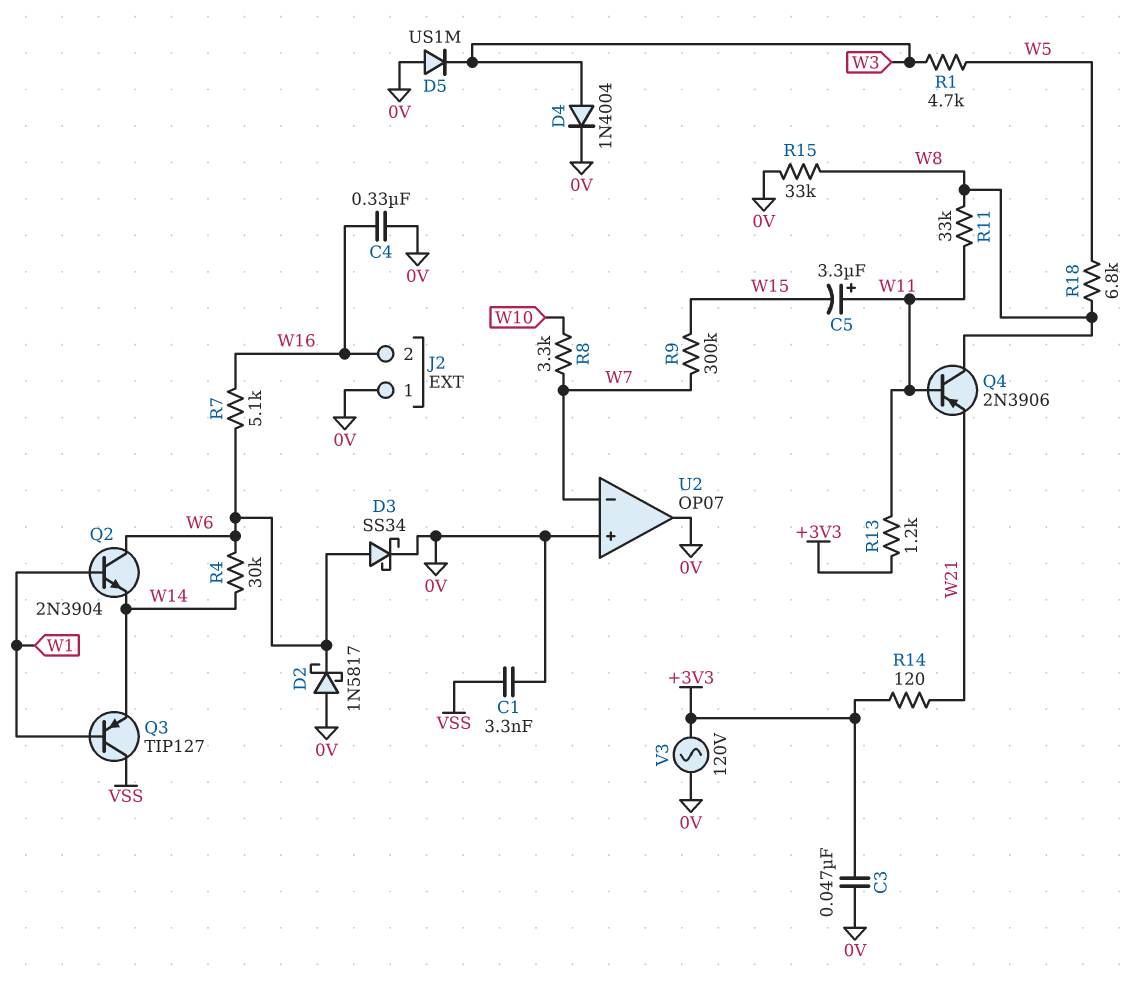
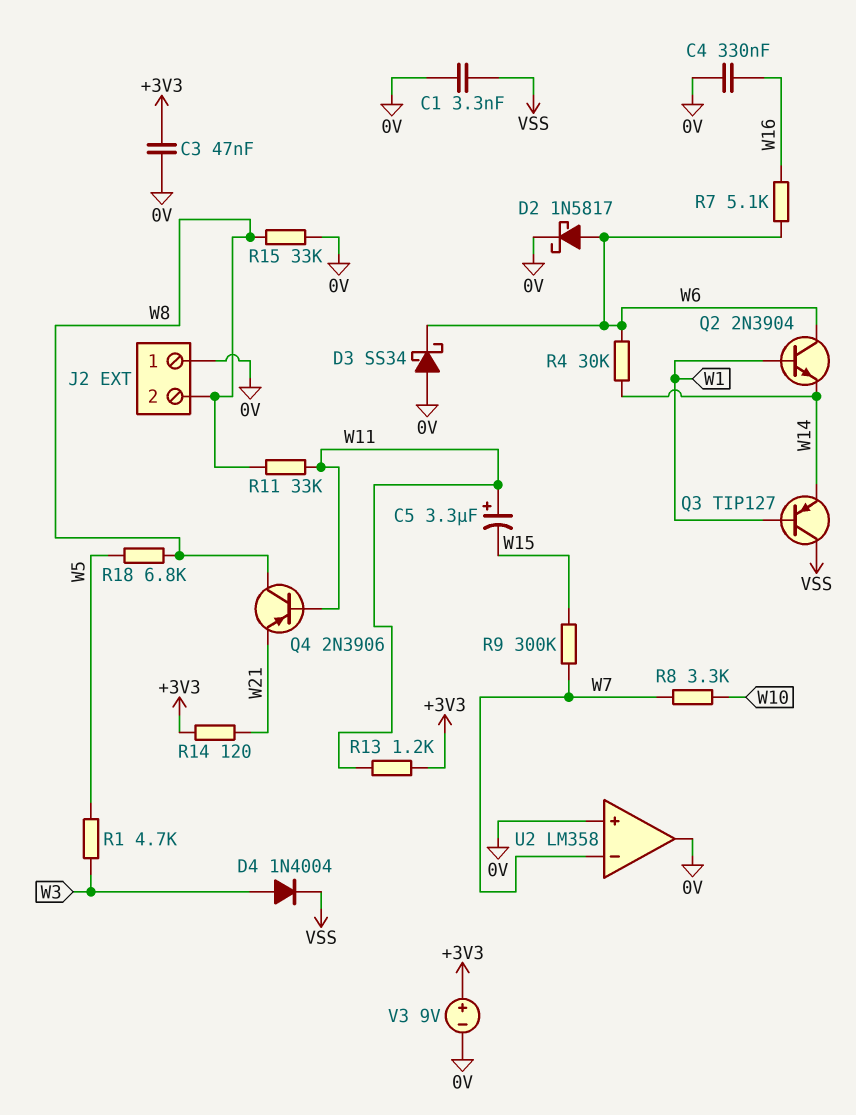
D2: schottky 1N5817 (A 0V, K W6) -> schottky 1N5817 (A W6, K 0V)
D3: schottky SS34 (A W6, K 0V) -> schottky SS34 (A 0V, K W6)
D4: diode 1N4004 (A W3, K 0V) -> diode 1N4004 (A W3, K VSS)
D5: diode US1M (A 0V, K W3) -> none
J2 pin 2: W16 -> W8
U2: OP07 -> LM358
V3: AC 120V (+3V3, 0V) -> 9V (plus +3V3, minus 0V)

